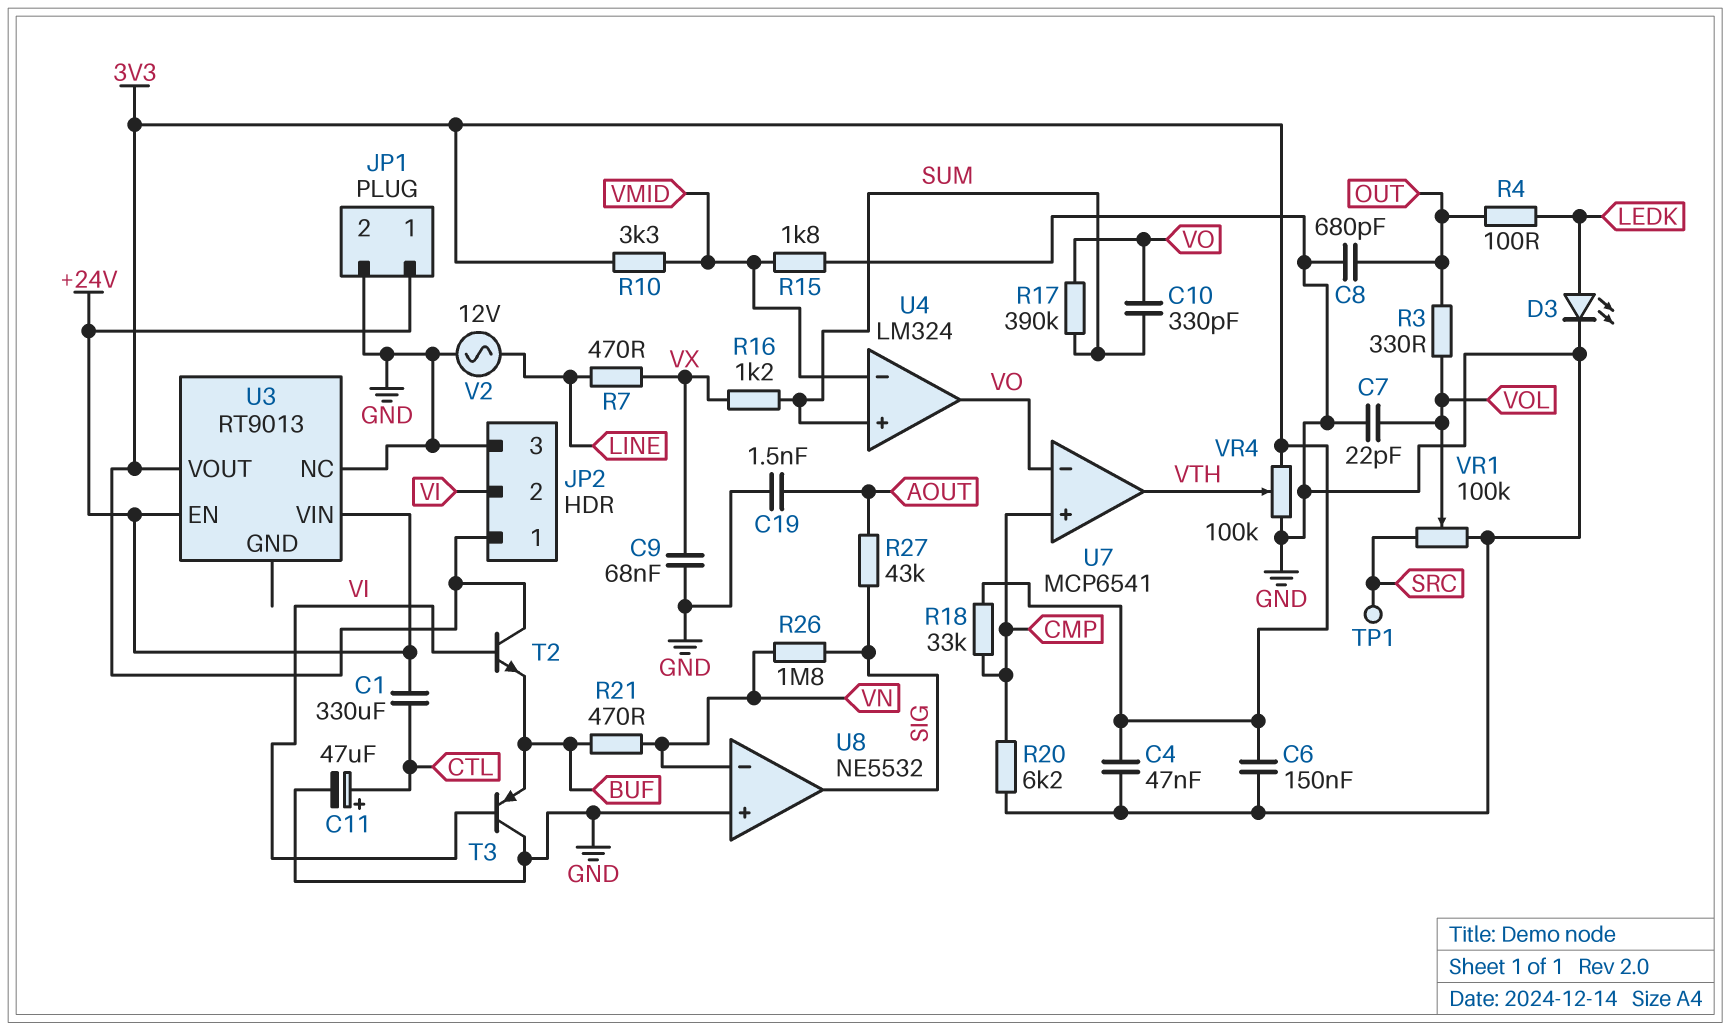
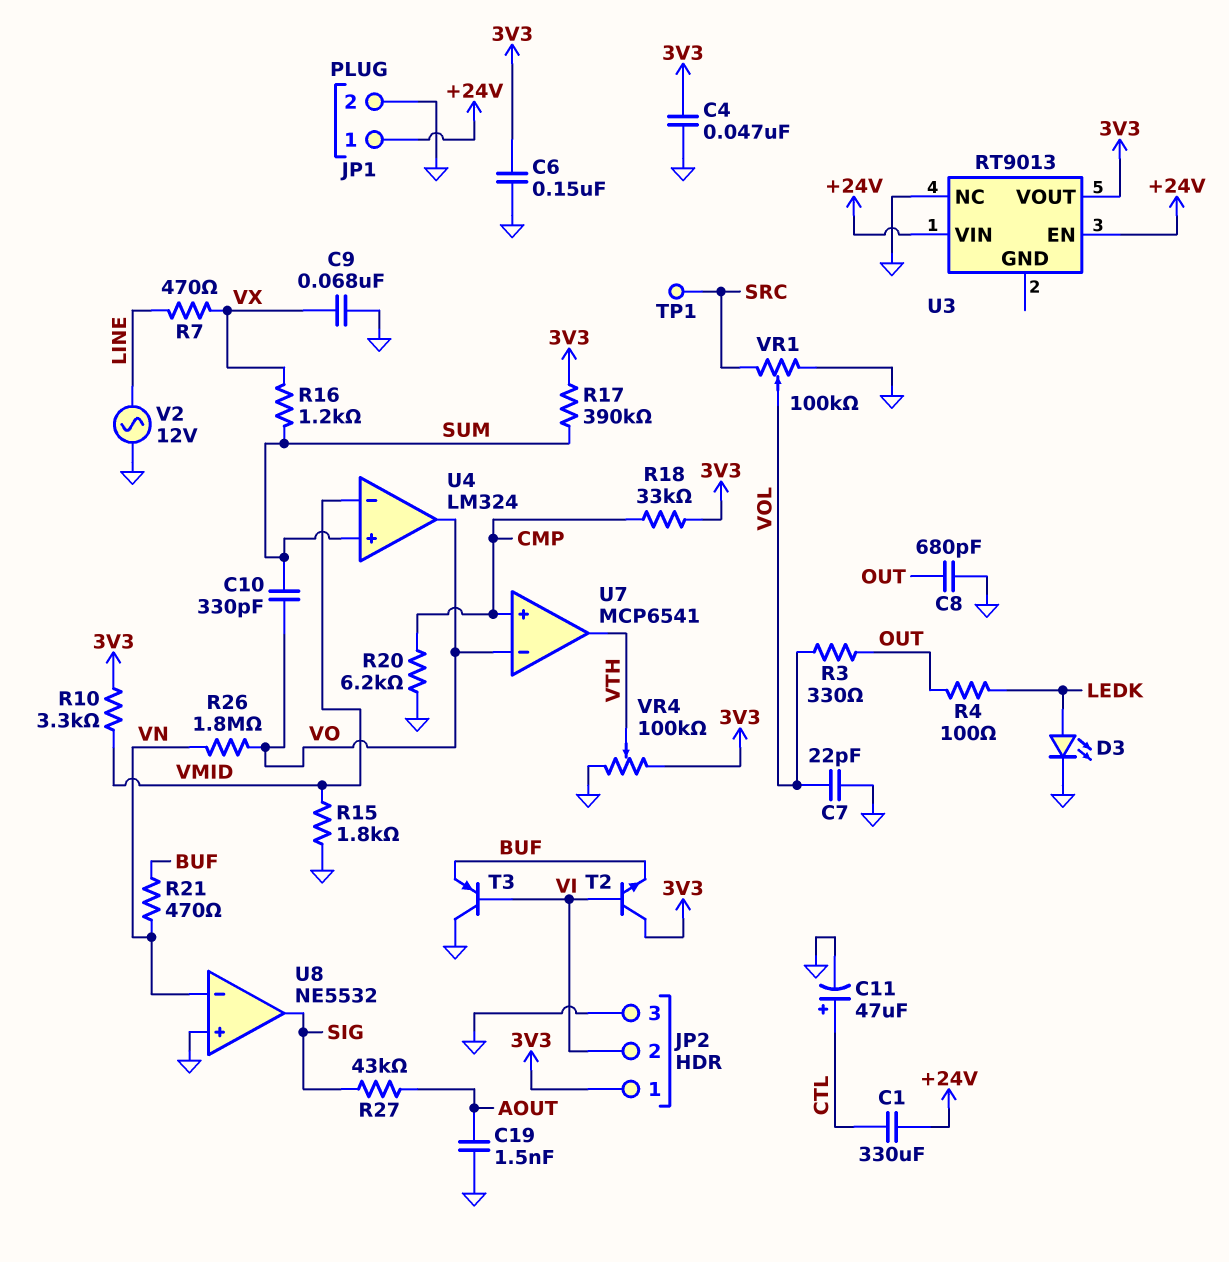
R17: 390k (SUM, VO) -> 390k (3V3, SUM)
R26: 1.8M (SIG, VN) -> 1.8M (VN, VO)

